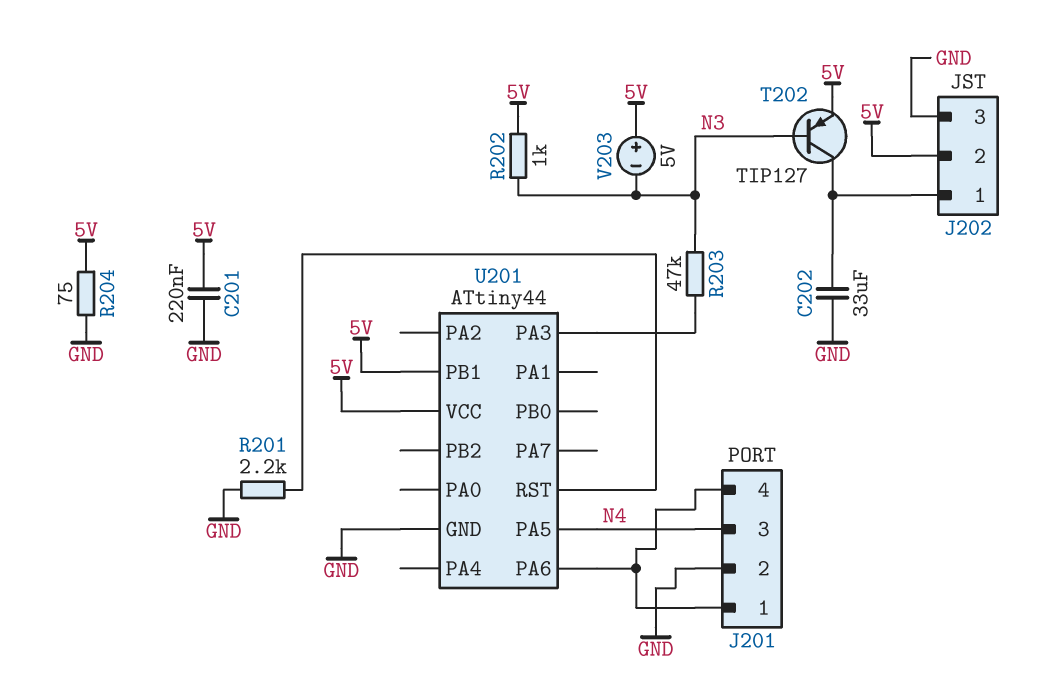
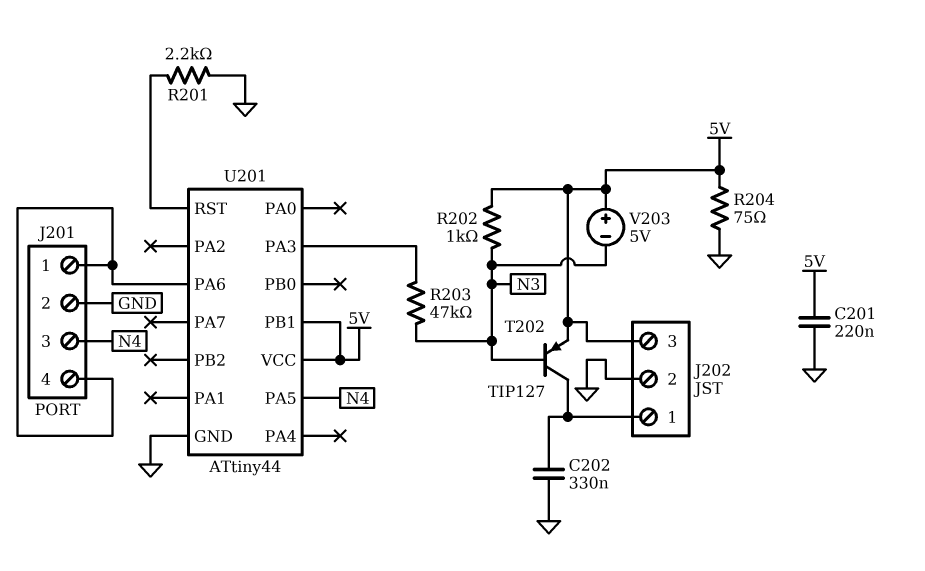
C202: 33uF (GND, J202/1) -> 330nF (GND, J202/1)
J202 pin 2: 5V -> GND
J202 pin 3: GND -> 5V

